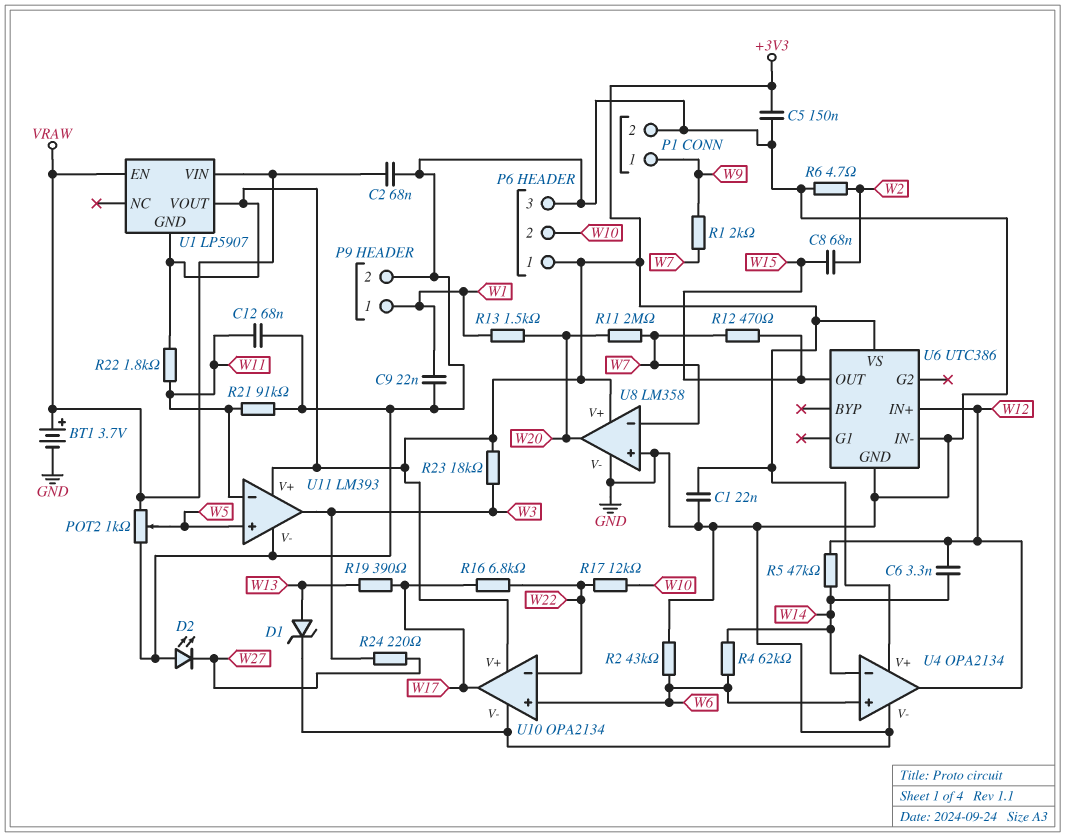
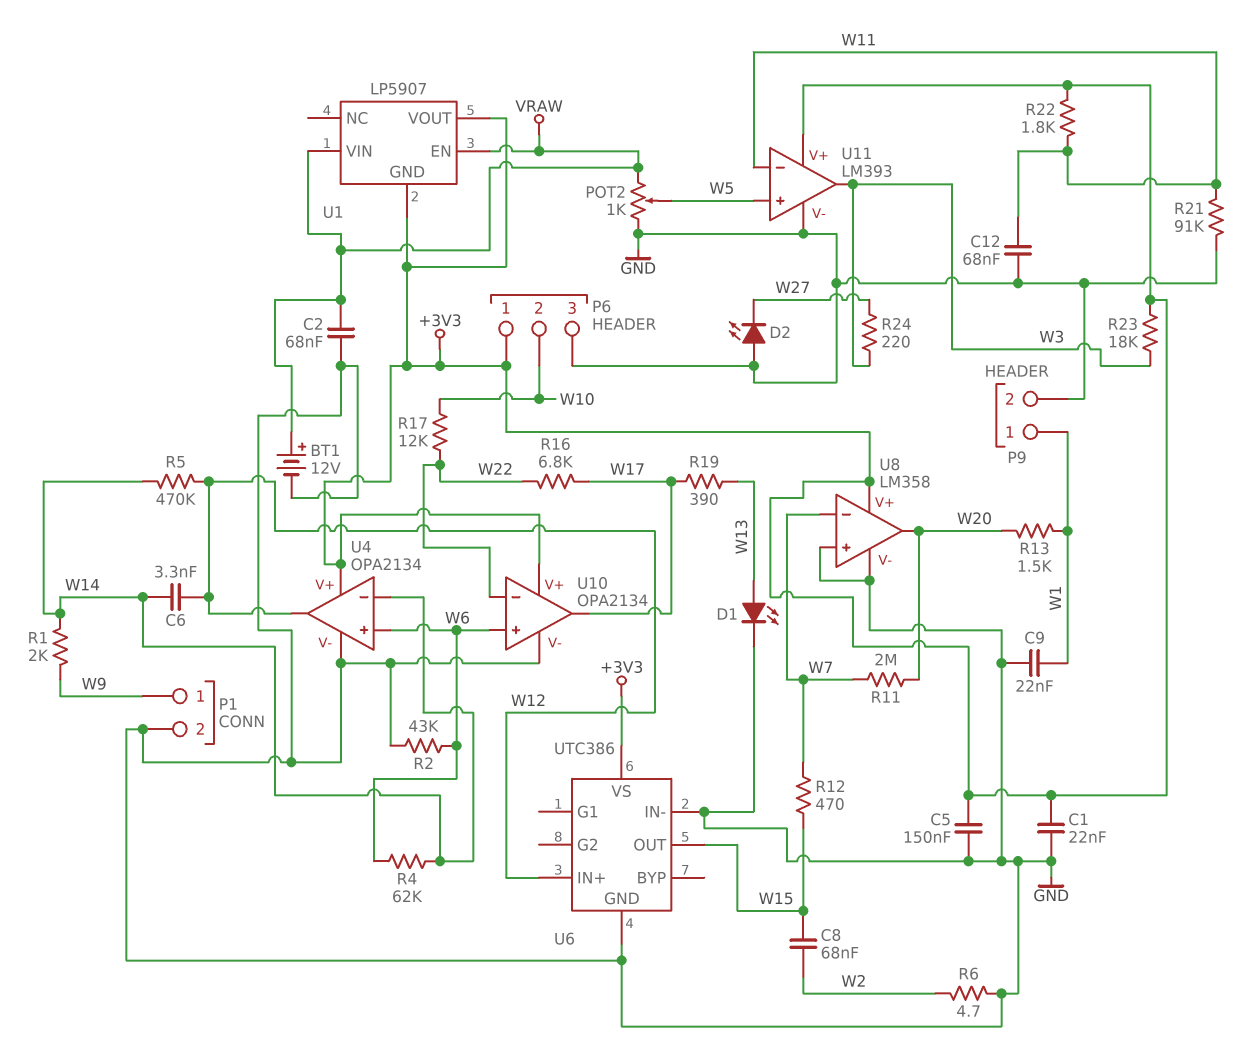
BT1: 3.7V (plus VRAW, minus GND) -> 12V (plus VRAW, minus GND)
D1: zener (A W13, K GND) -> LED (A W13, K GND)
R1: 2k (W7, W9) -> 2k (W9, W14)
R5: 47k (W12, W14) -> 470k (W12, W14)

